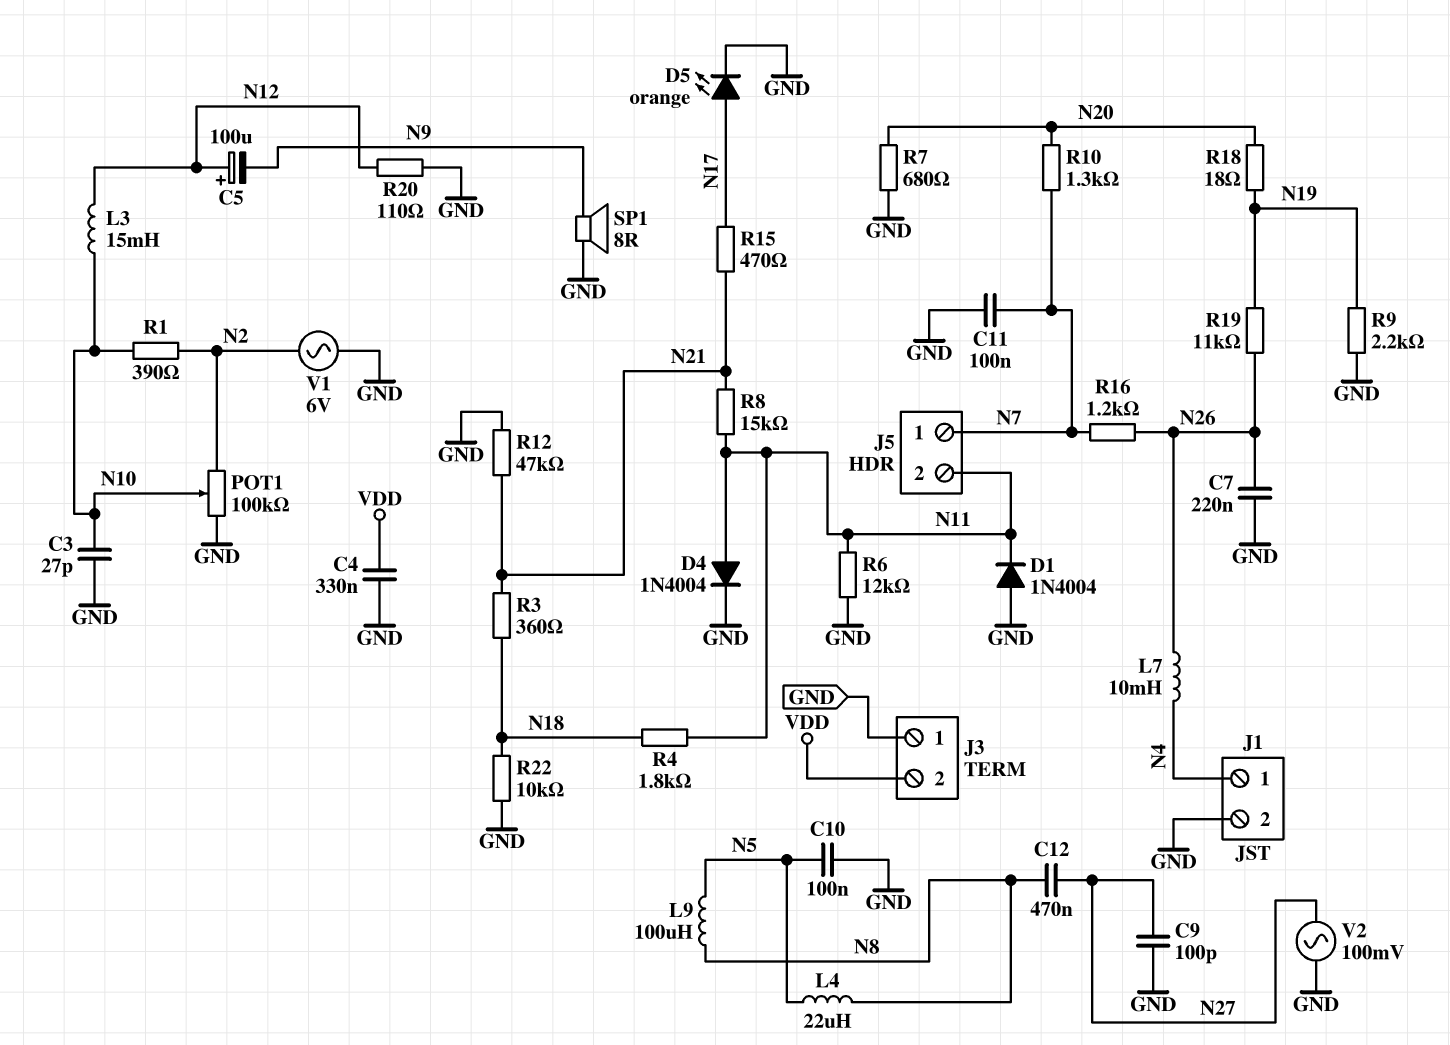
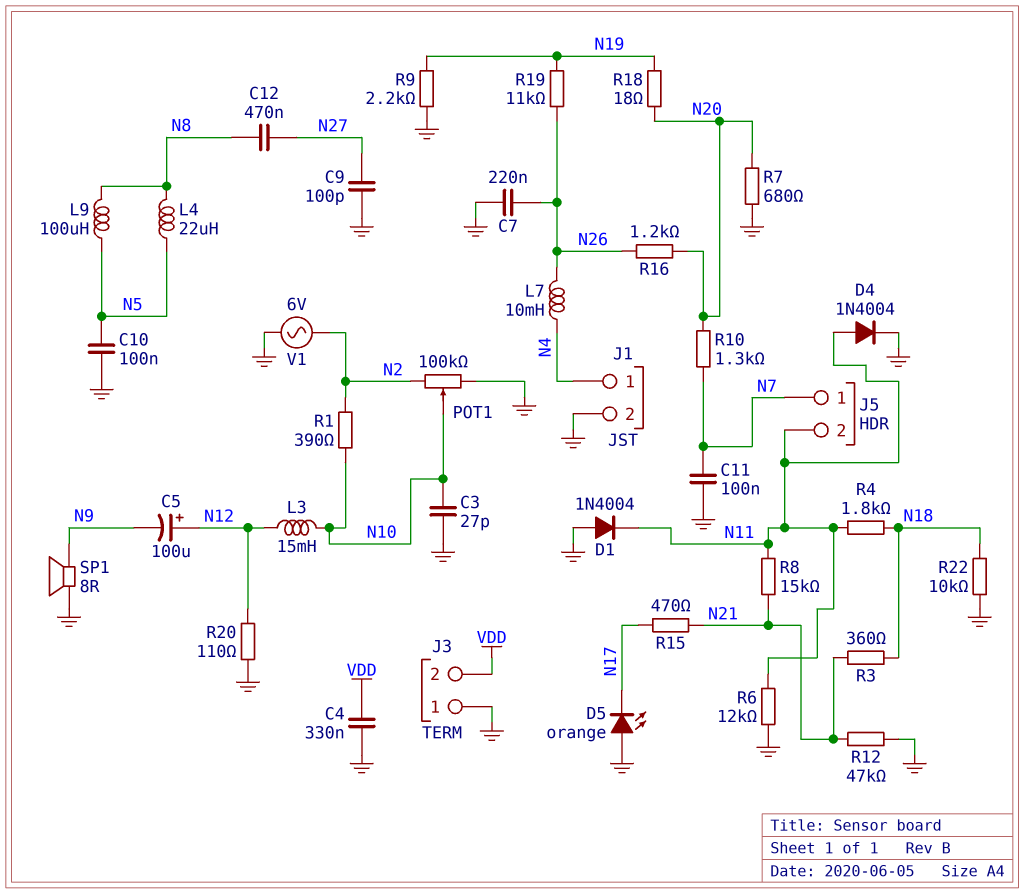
D5: LED orange (A N17, K GND) -> LED orange (A GND, K N17)
R16: 1.2k (N7, N26) -> 1.2k (N20, N26)
V2: AC 100mV (GND, N27) -> none

